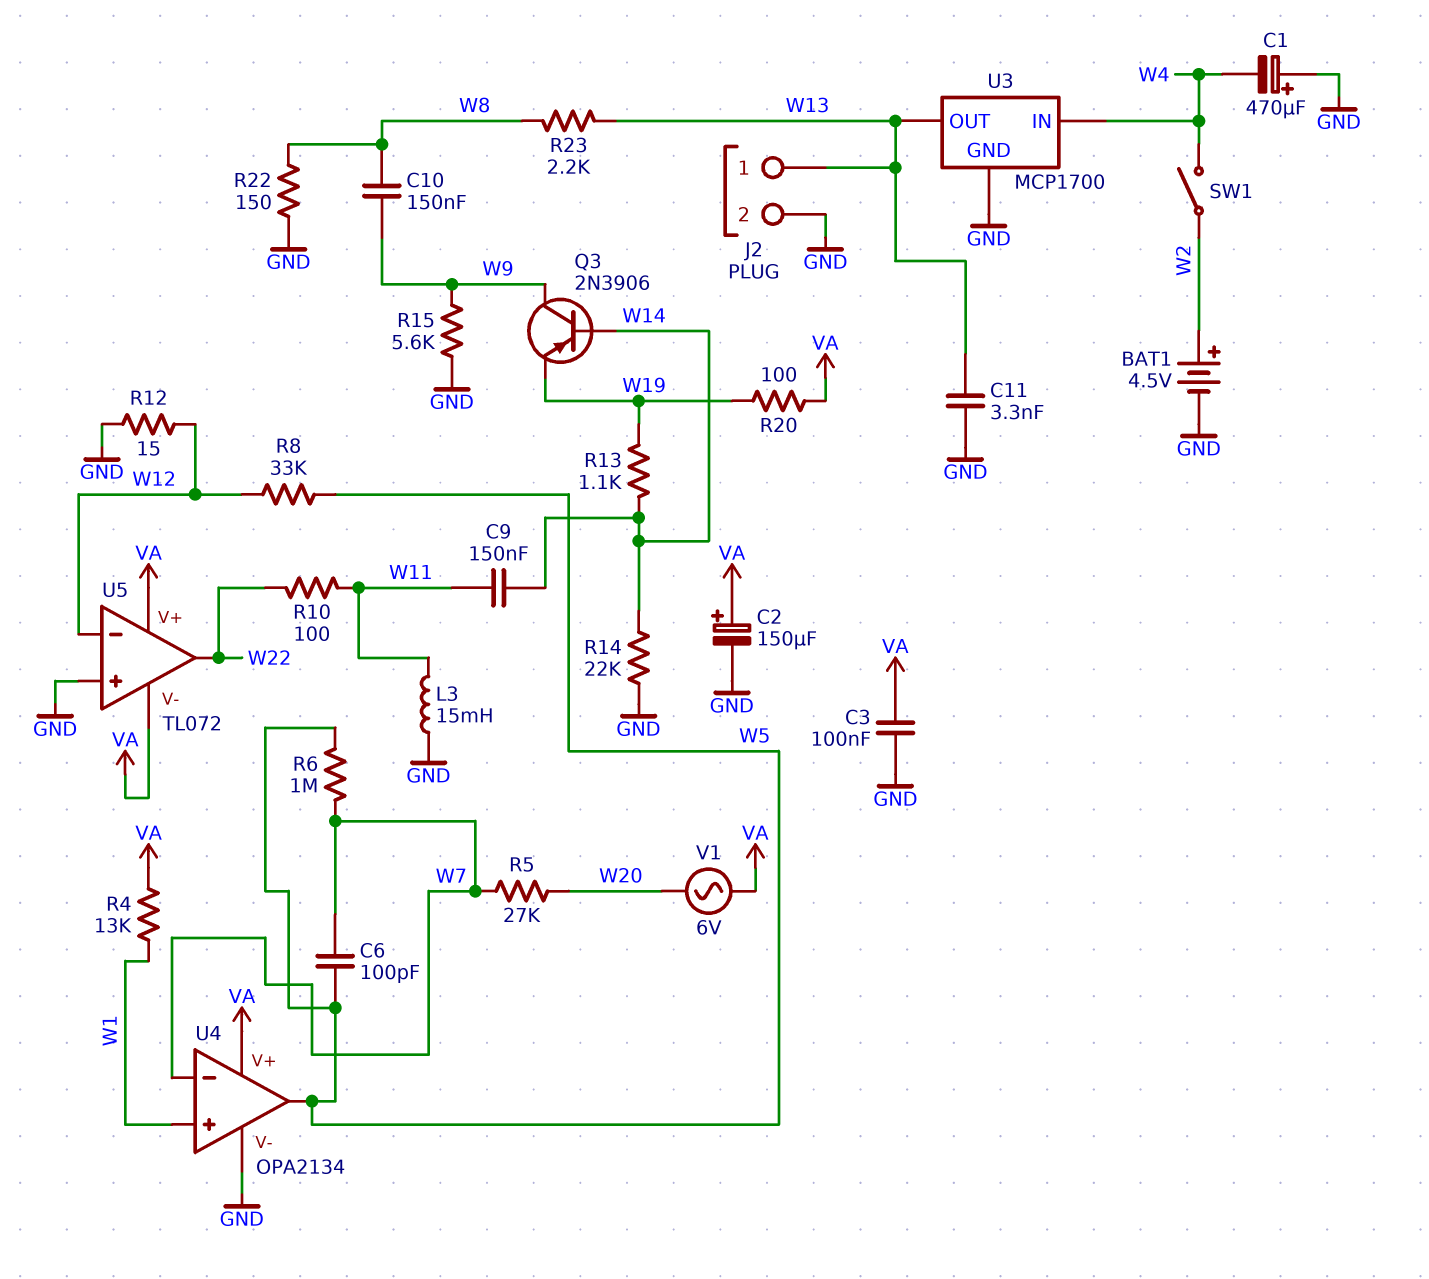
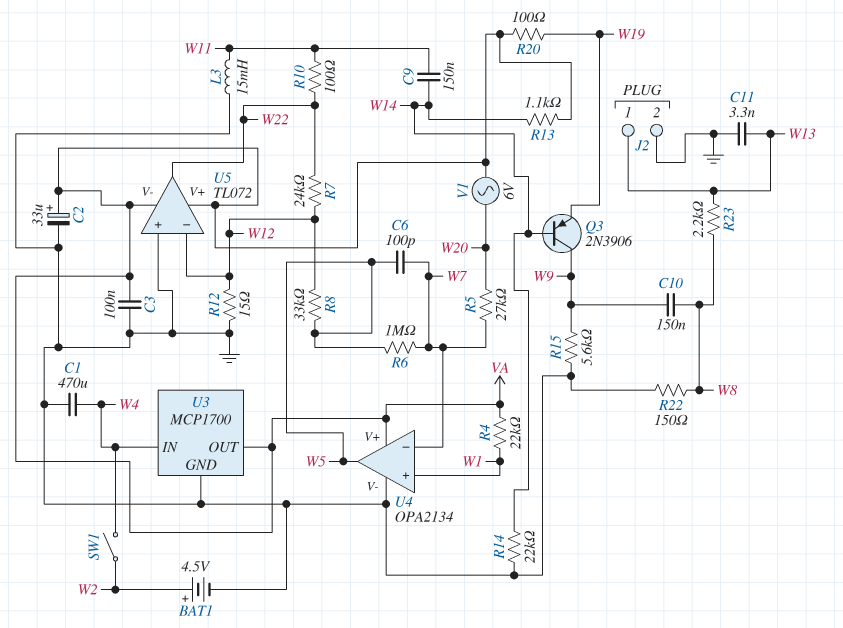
C1: 470uF (plus GND, minus W4) -> 470uF (GND, W4)
C2: 150uF (plus VA, minus GND) -> 33uF (plus VA, minus GND)
R4: 13k (VA, W1) -> 22k (VA, W1)
R7: none -> 24k (W12, W22)
R13: 1.1k (W14, W19) -> 1.1k (VA, W14)
U3 pin OUT: W13 -> VA

